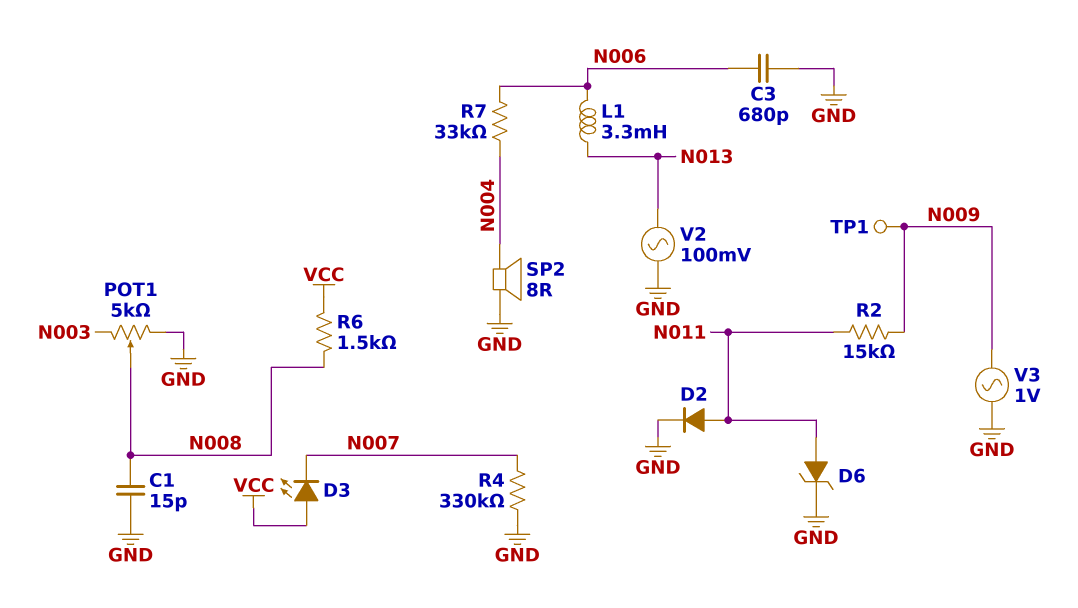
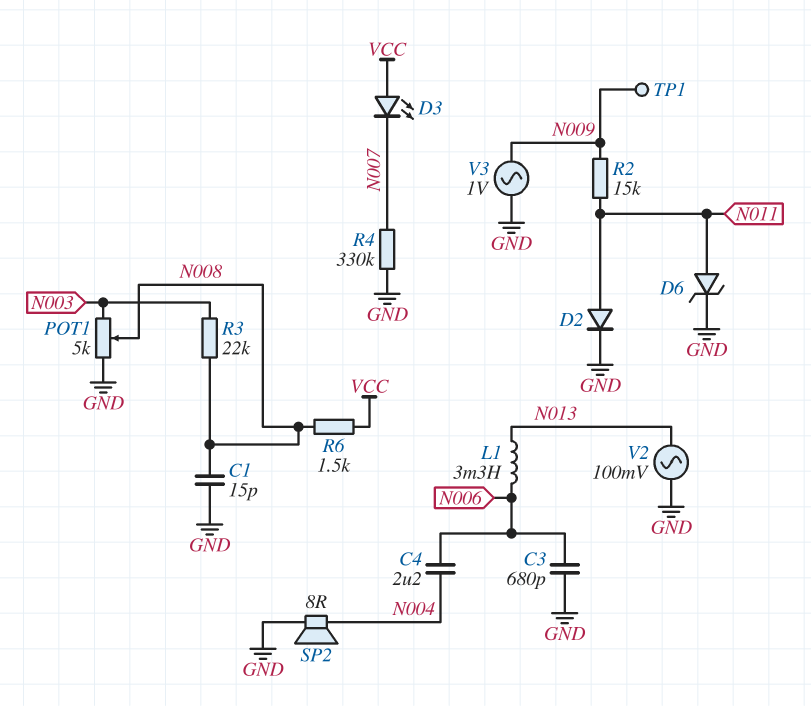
C4: none -> 2.2uF (N004, N006)
R3: none -> 22k (N003, N008)
R7: 33k (N004, N006) -> none

